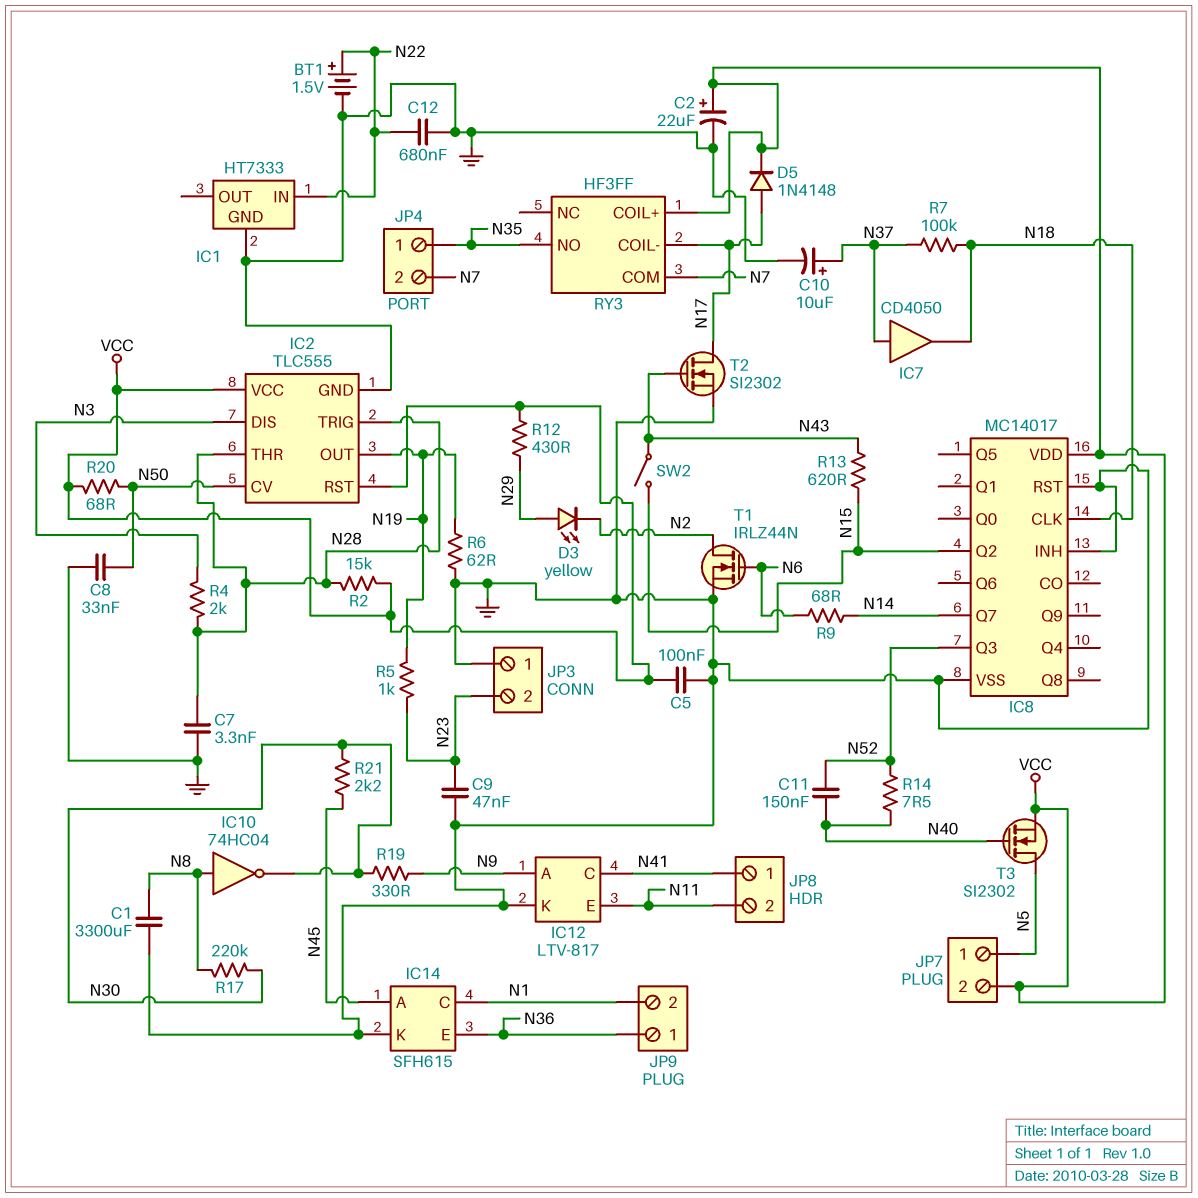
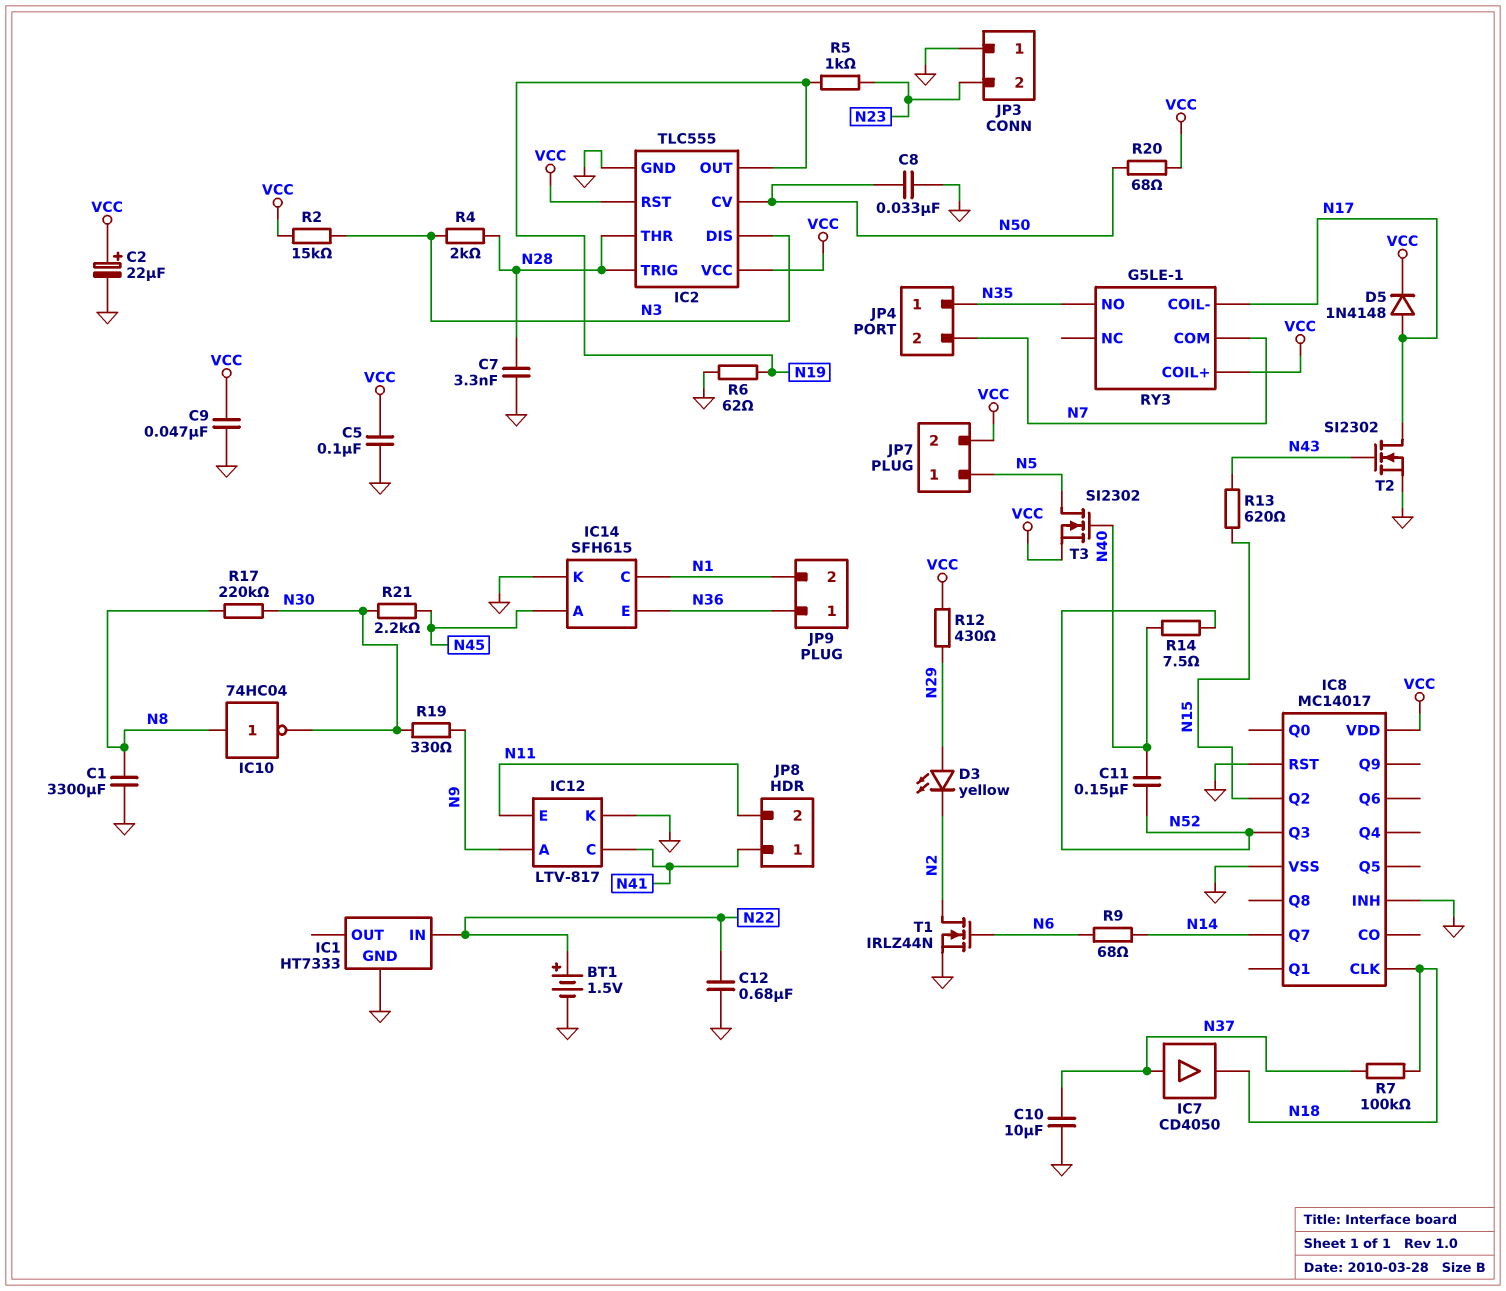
C9: 47nF (GND, N23) -> 47nF (GND, VCC)
C10: 10uF (plus N37, minus GND) -> 10uF (GND, N37)
R2: 15k (N28, VCC) -> 15k (N3, VCC)
RY3: HF3FF -> G5LE-1
SW2: switch (N15, N43) -> none

